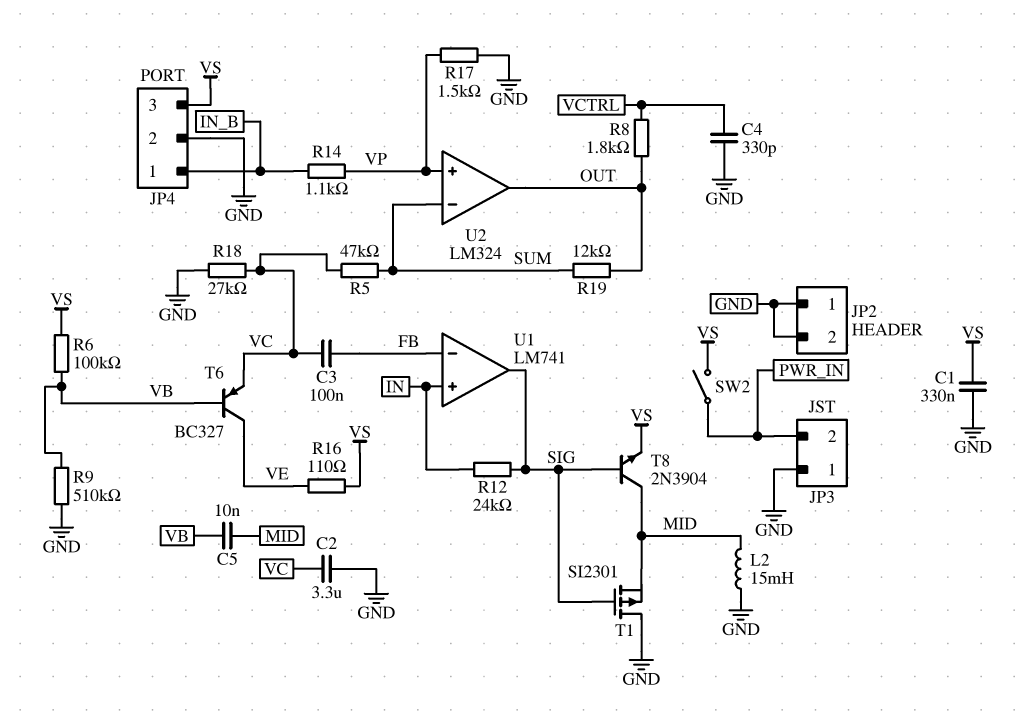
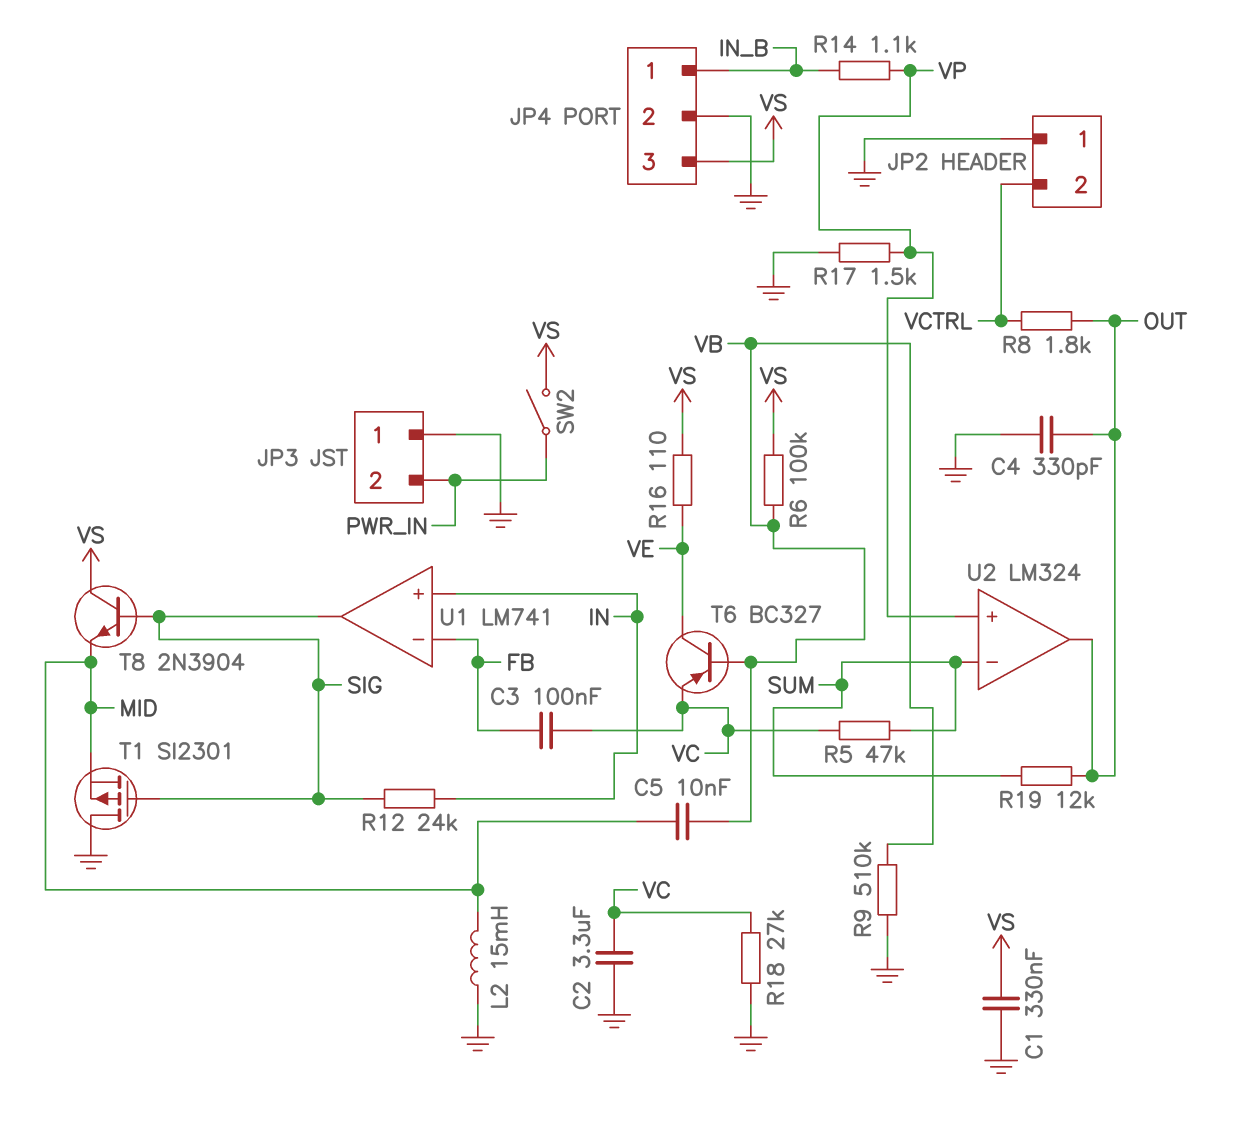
C4: 330pF (GND, VCTRL) -> 330pF (GND, OUT)
JP2 pin 2: GND -> VCTRL
T8: NPN 2N3904 (B SIG, C MID, E VS) -> NPN 2N3904 (B SIG, C VS, E MID)

